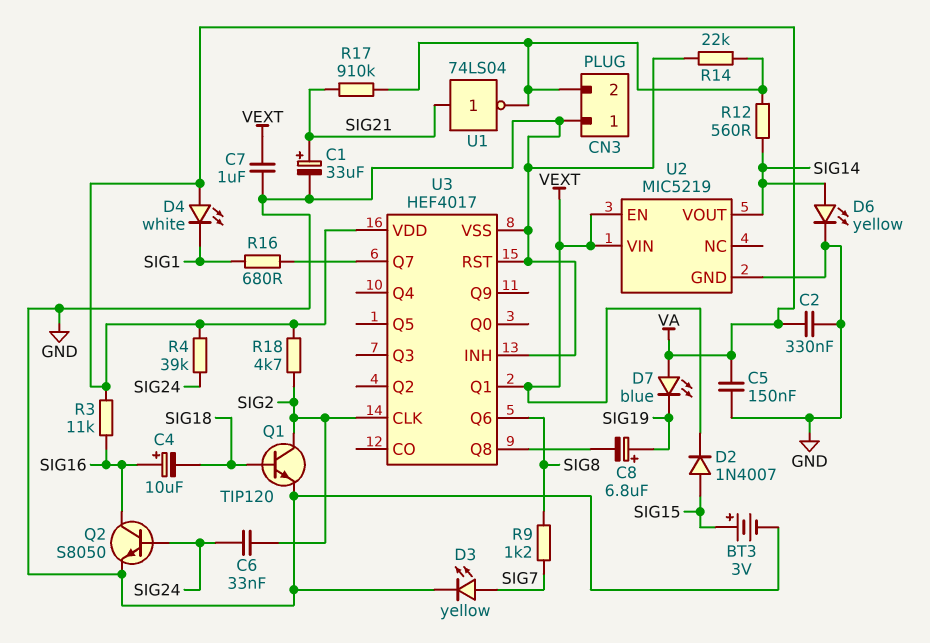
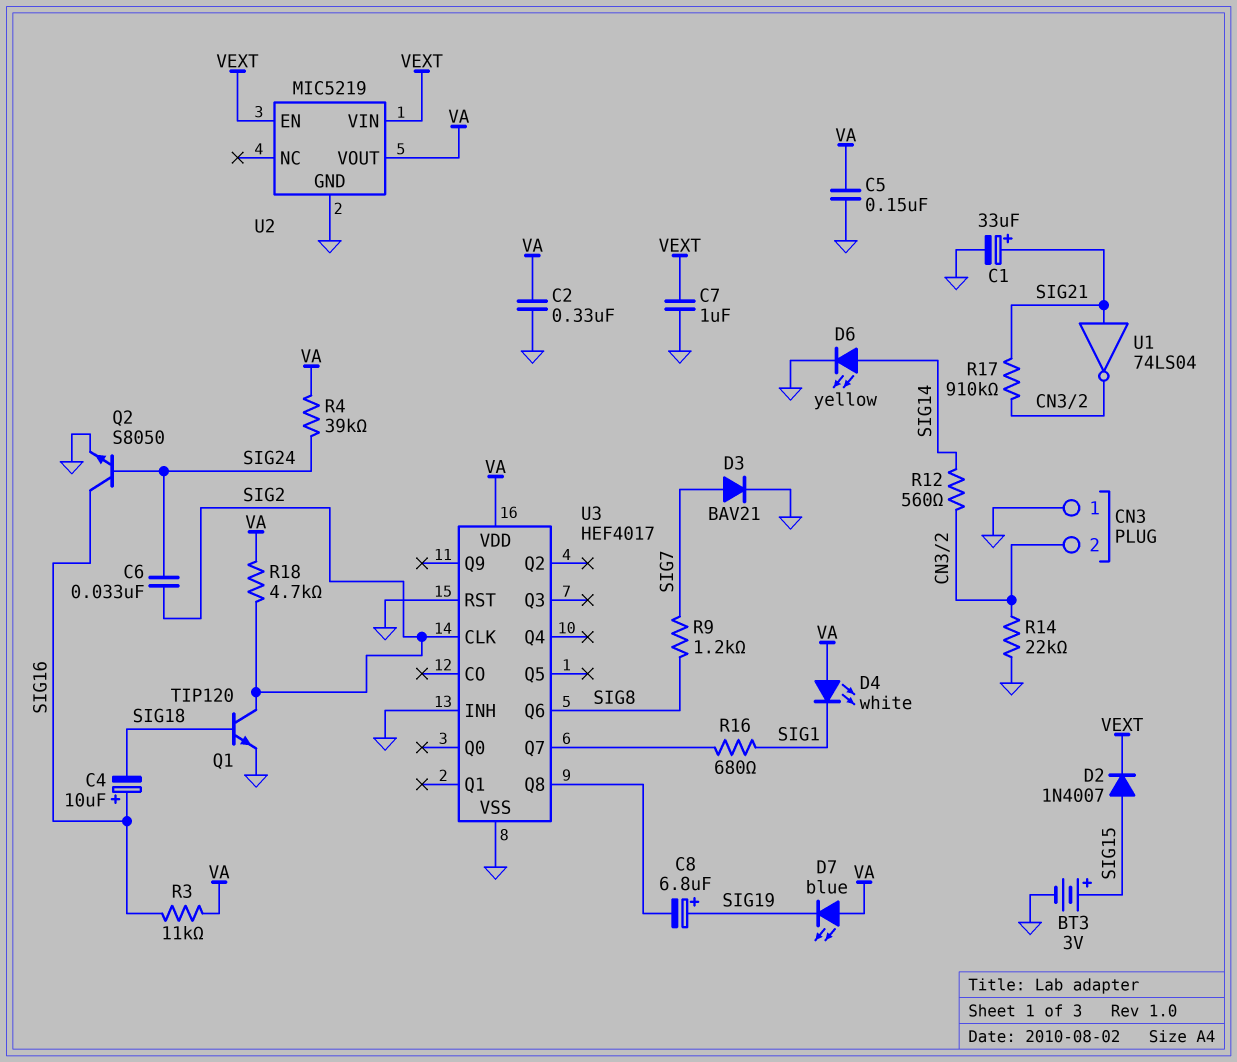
D3: LED yellow (A SIG7, K GND) -> diode BAV21 (A SIG7, K GND)
U2 pin VOUT: SIG14 -> VA
U3 pin Q1: VEXT -> none

